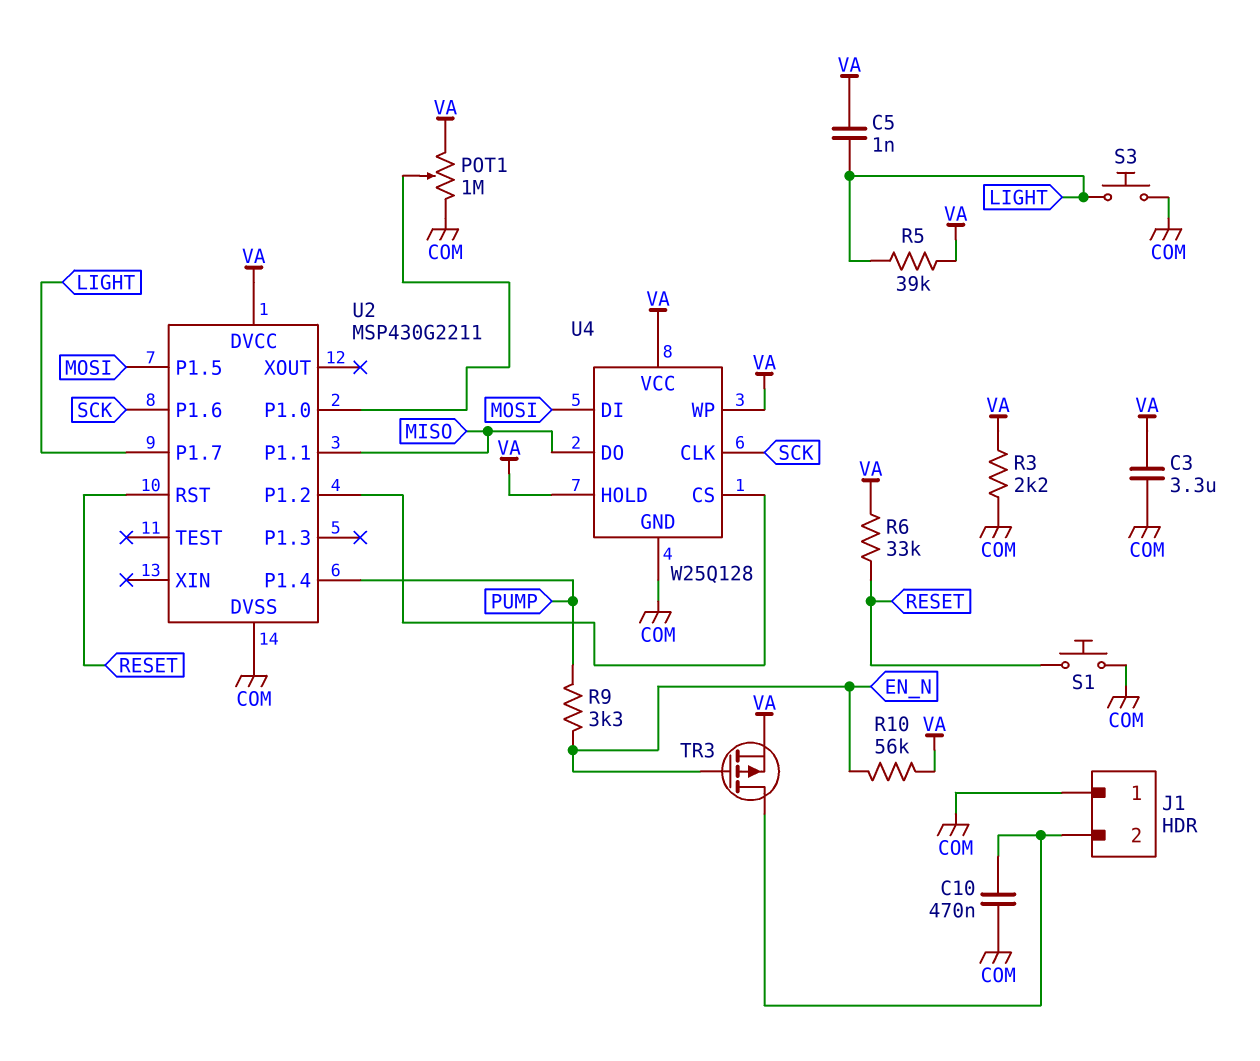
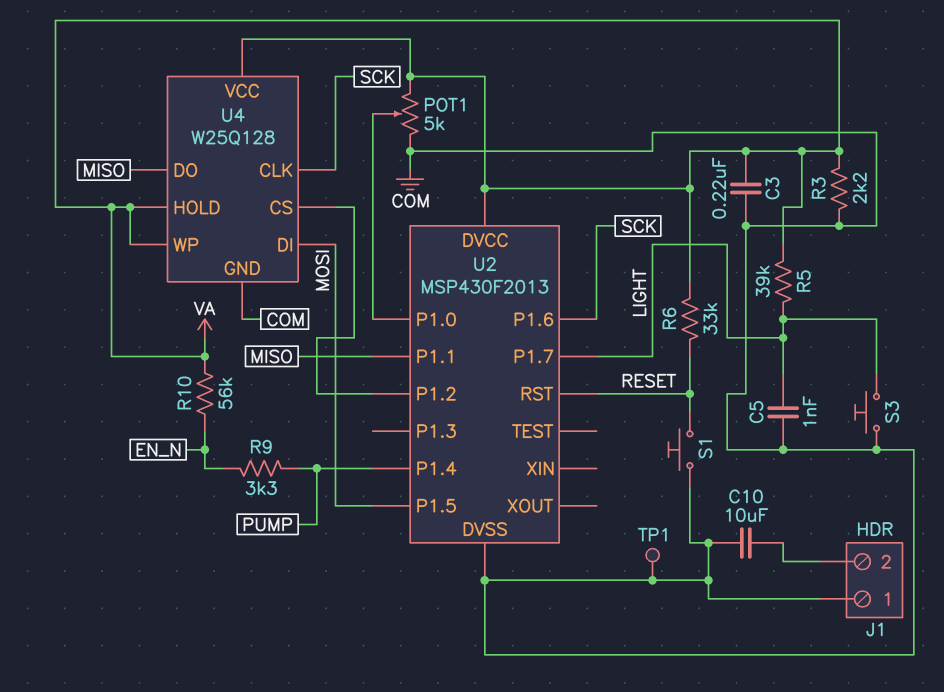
C3: 3.3uF (COM, VA) -> 220nF (COM, VA)
C5: 1nF (LIGHT, VA) -> 1nF (COM, LIGHT)
C10: 470nF (COM, J1/2) -> 10uF (COM, J1/2)
POT1: 1M (COM, VA, wiper U2/P1.0) -> 5k (COM, VA, wiper U2/P1.0)
TP1: none -> test point (COM)
TR3: PMOS (G EN_N, D J1/2, S VA) -> none
U2: MSP430G2211 -> MSP430F2013

